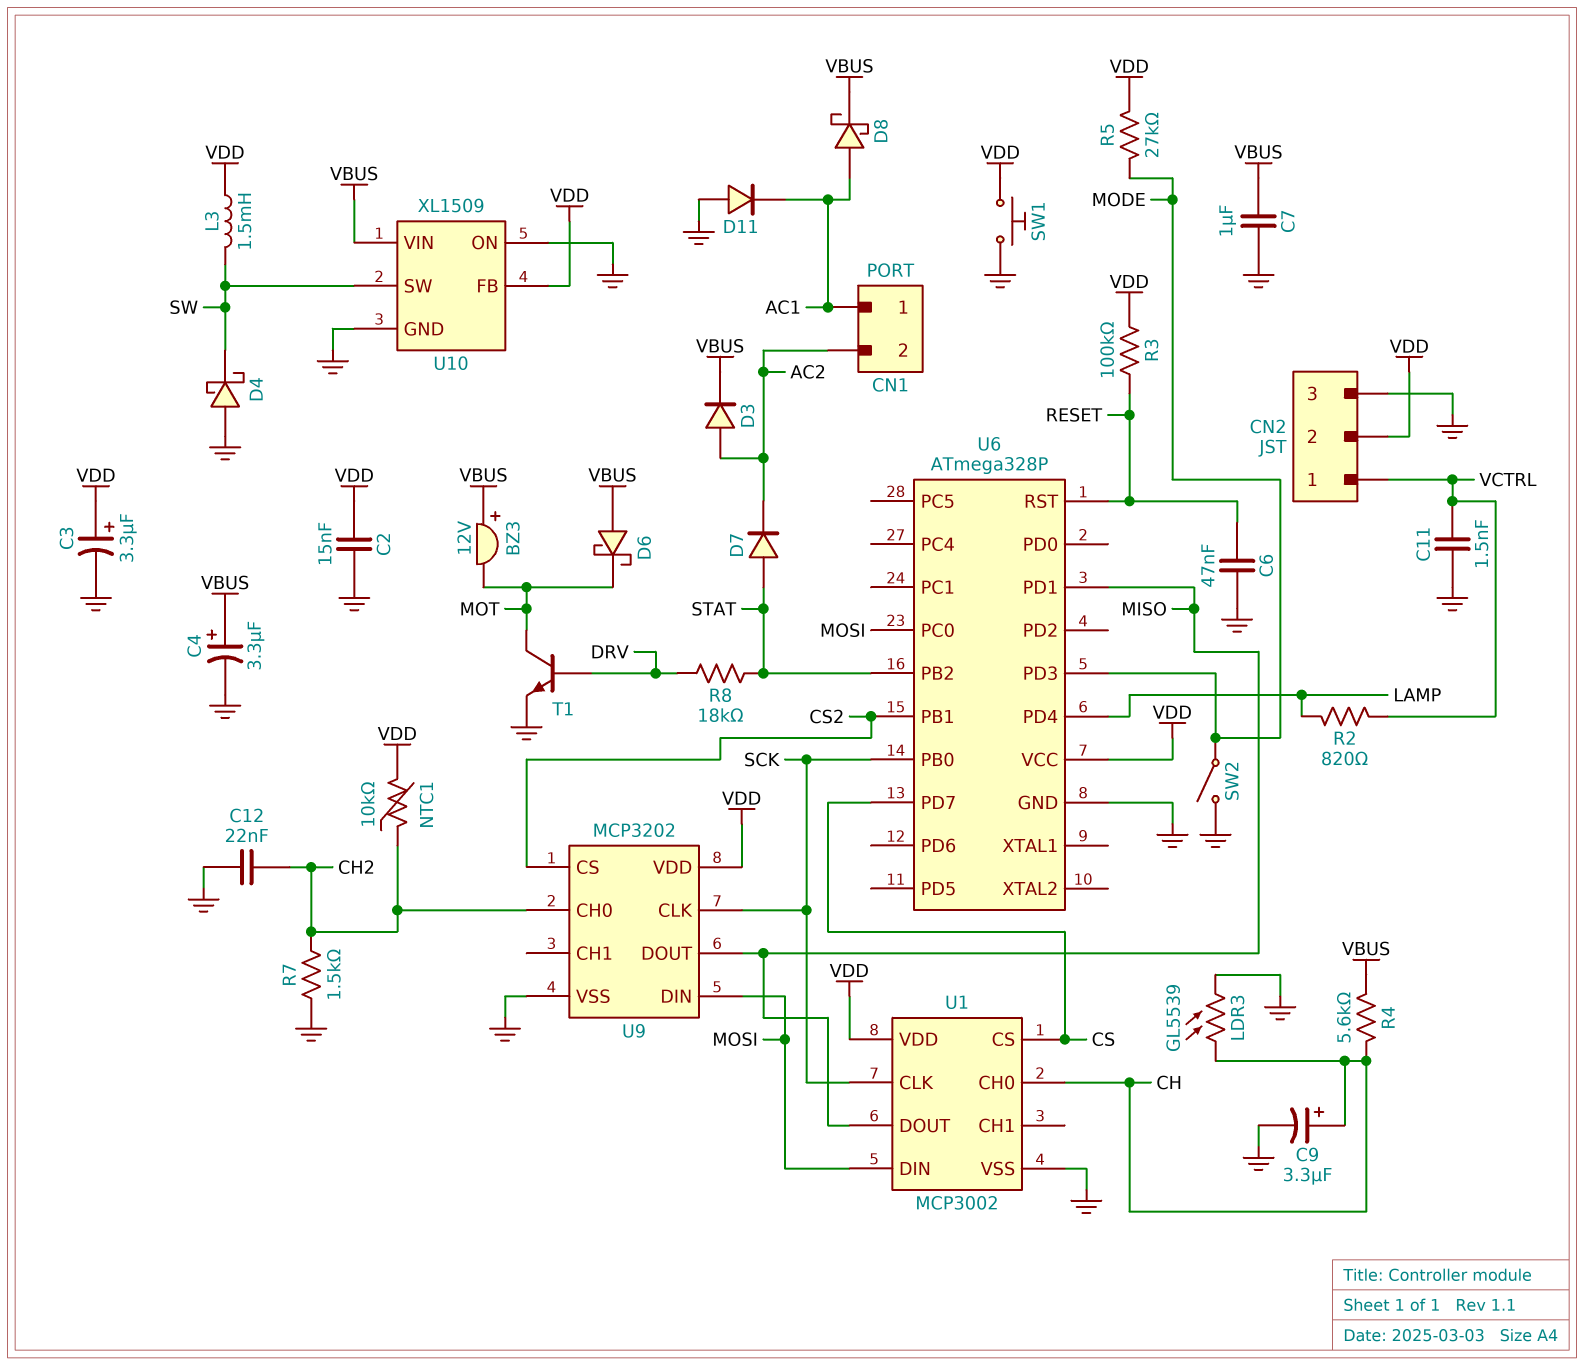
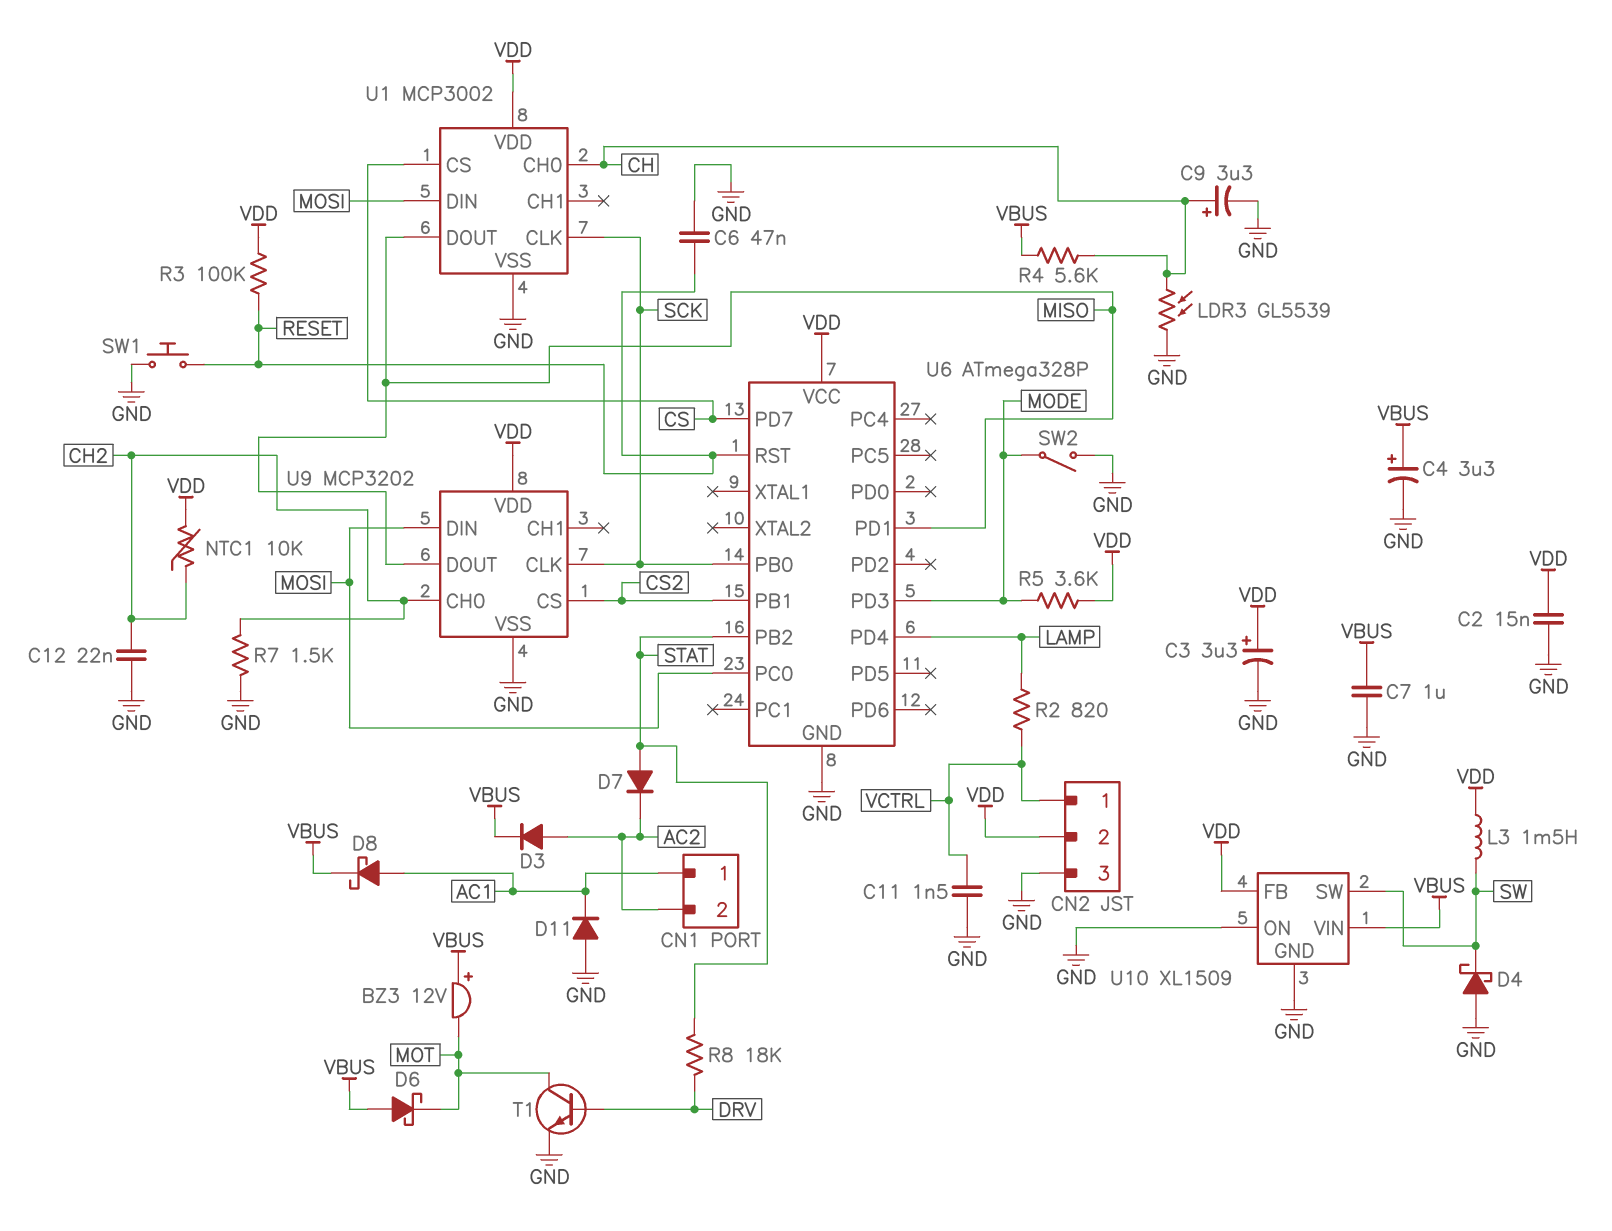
R5: 27k (MODE, VDD) -> 3.6k (MODE, VDD)
SW1: button (GND, VDD) -> button (GND, RESET)

